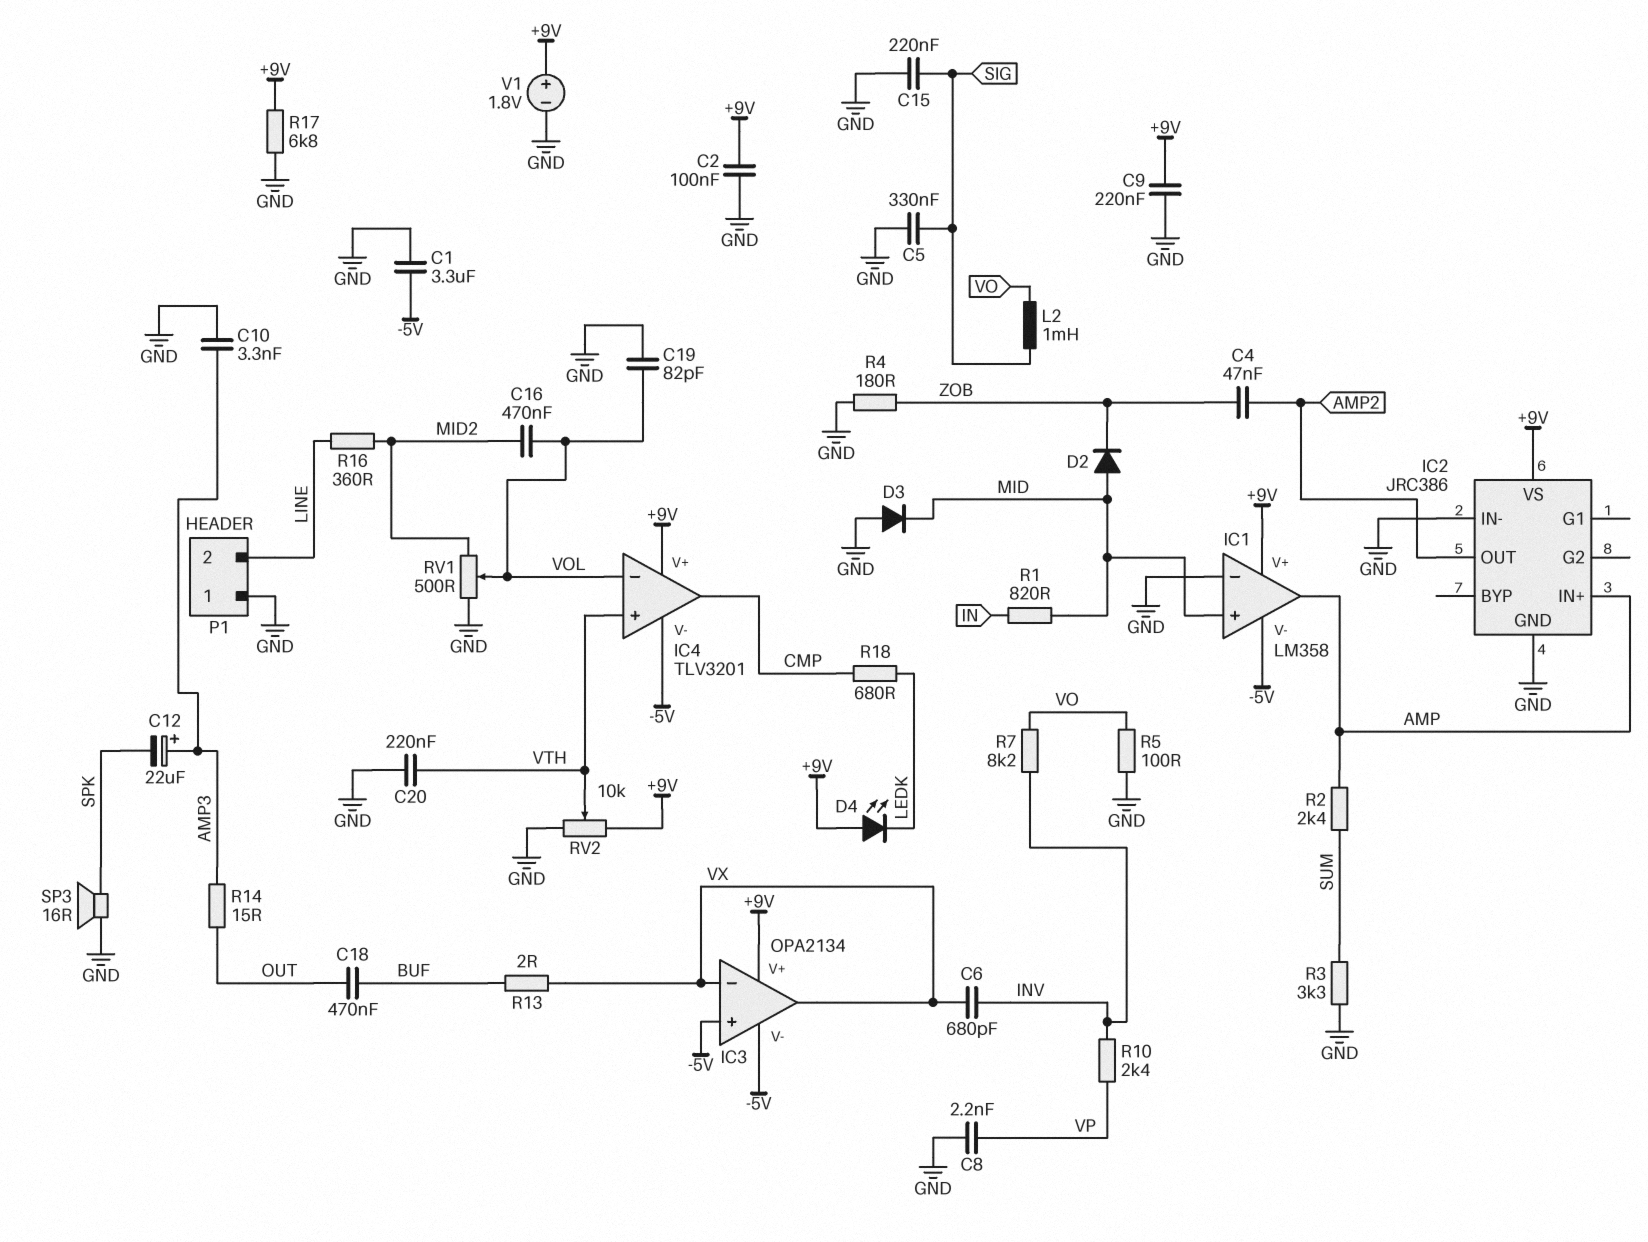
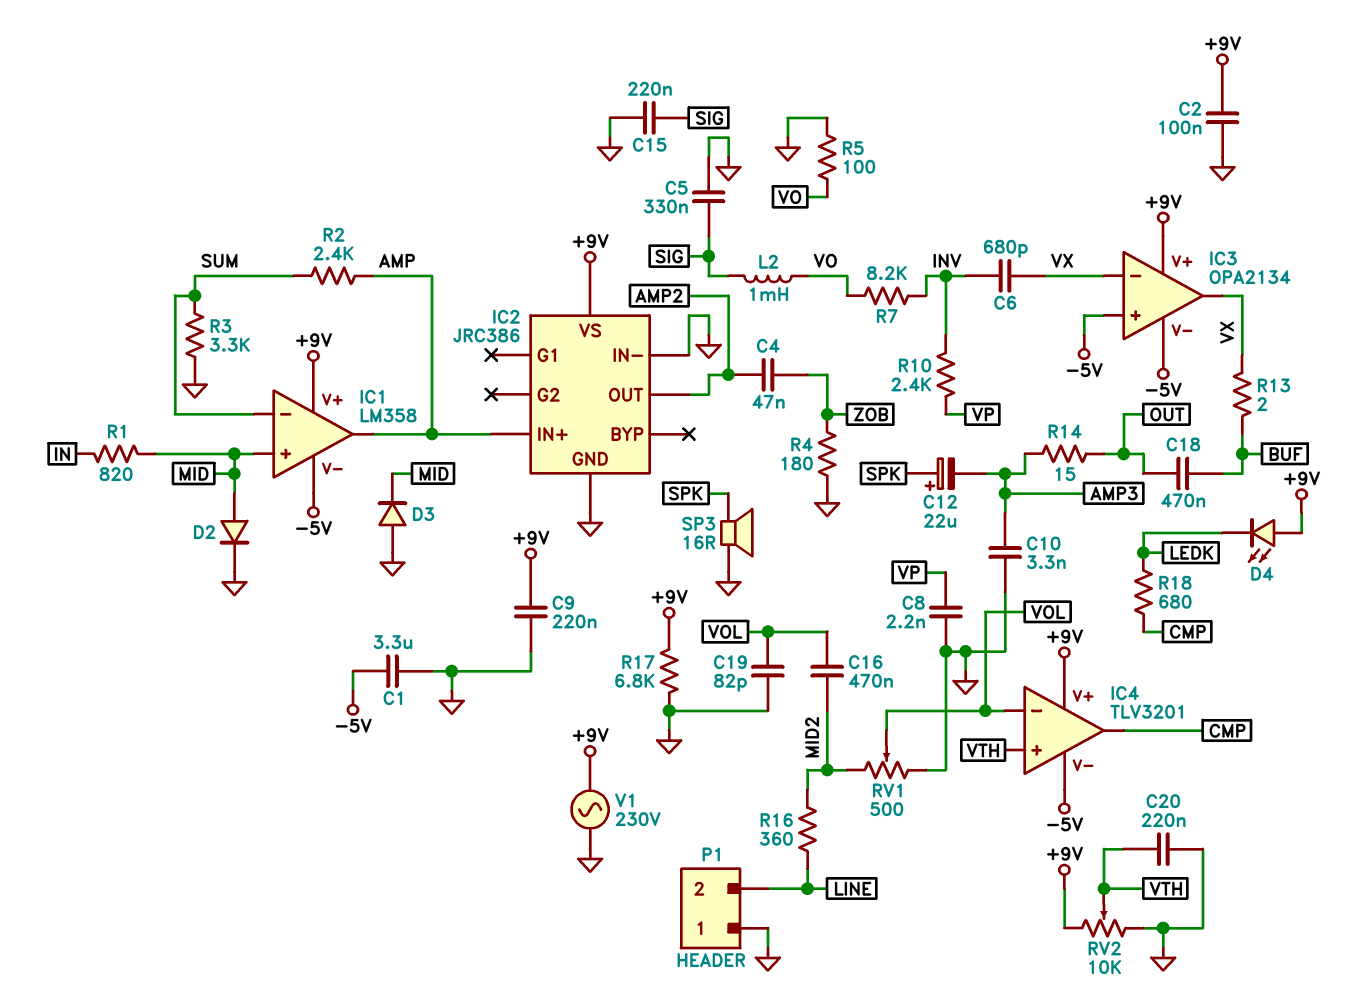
C12: 22uF (plus AMP3, minus SPK) -> 22uF (plus SPK, minus AMP3)
D2: diode (A MID, K ZOB) -> diode (A MID, K GND)
IC1 pin in-: GND -> SUM
V1: 1.8V (plus +9V, minus GND) -> AC 230V (+9V, GND)

